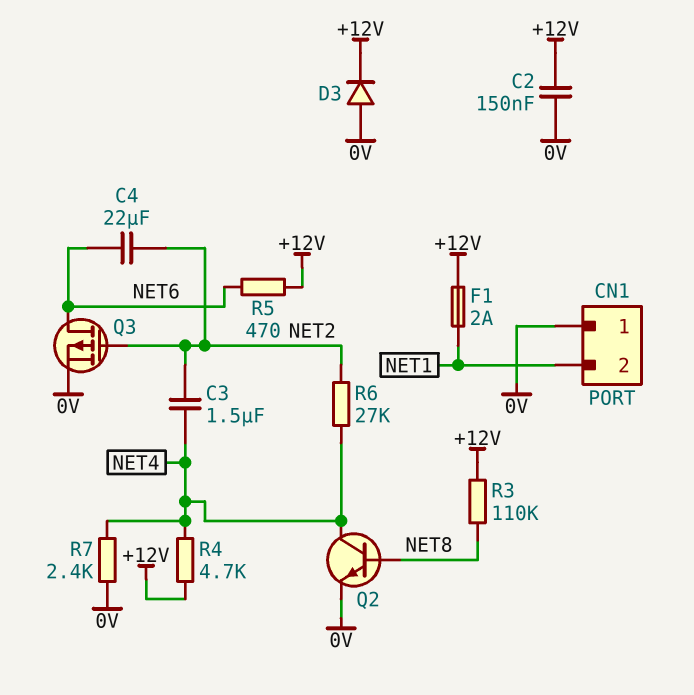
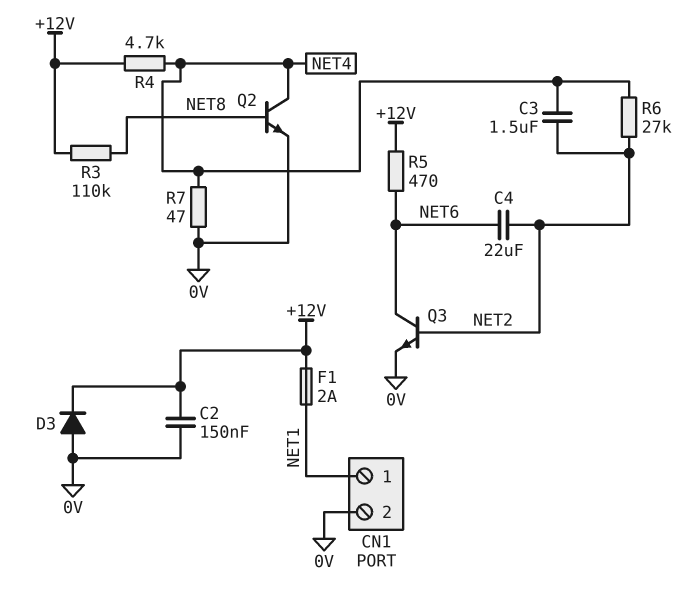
CN1 pin 1: 0V -> NET1
CN1 pin 2: NET1 -> 0V
Q3: PMOS (G NET2, D NET6, S 0V) -> NPN (B NET2, C NET6, E 0V)
R7: 2.4k (0V, NET4) -> 47 (0V, NET4)

